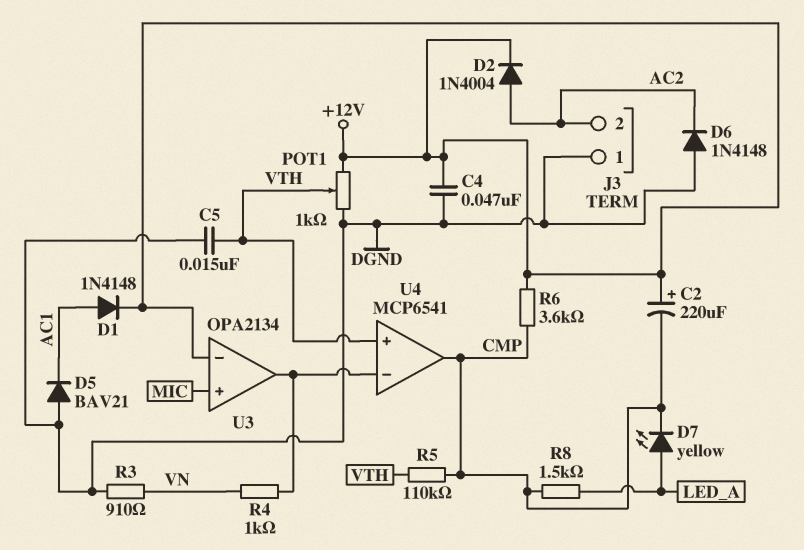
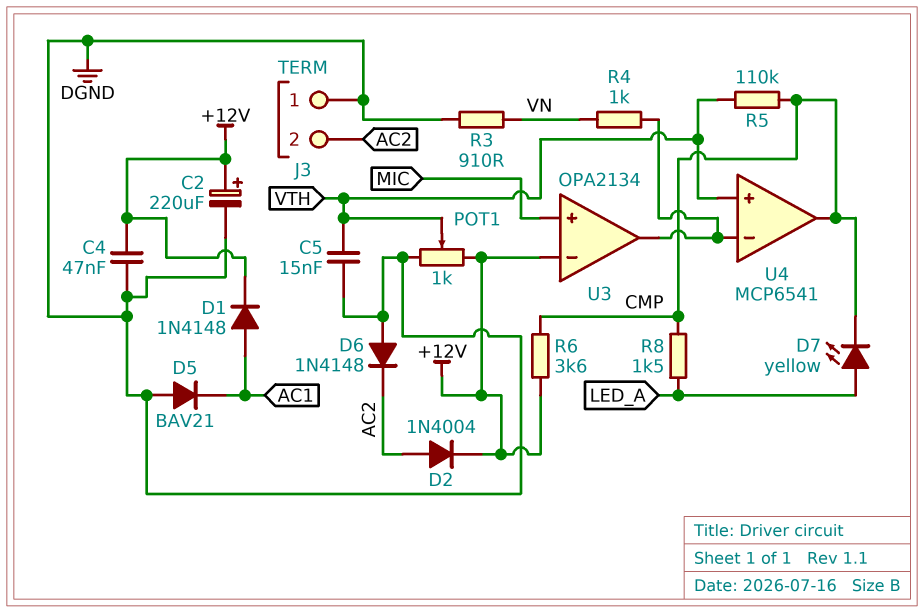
C2: 220uF (plus +12V, minus CMP) -> 220uF (plus +12V, minus DGND)

